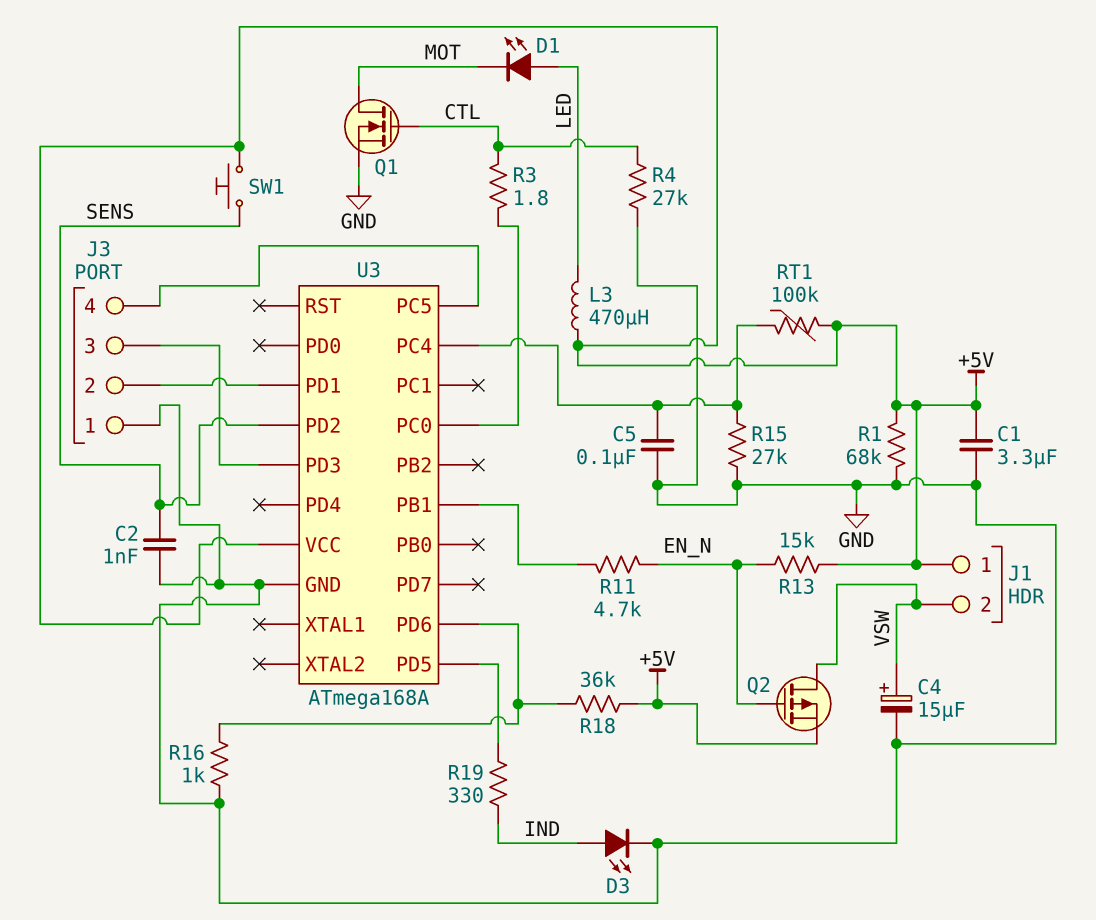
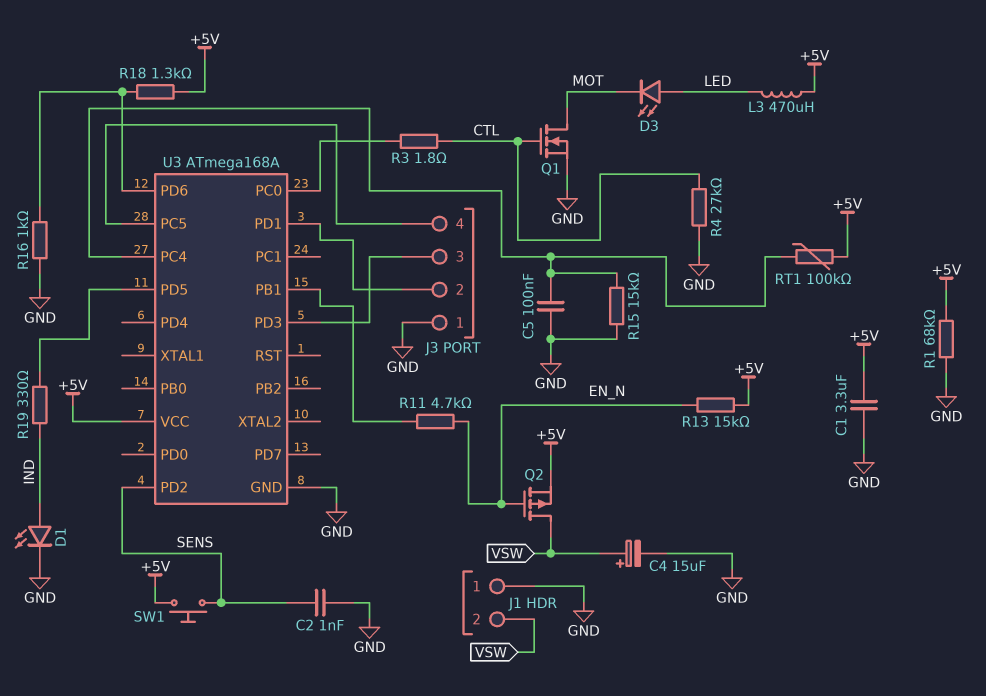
D1: LED (A LED, K MOT) -> LED (A IND, K GND)
D3: LED (A IND, K GND) -> LED (A LED, K MOT)
J1 pin 1: +5V -> GND
R15: 27k (GND, U3/PC4) -> 15k (GND, U3/PC4)
R18: 36k (+5V, U3/PD6) -> 1.3k (+5V, U3/PD6)

